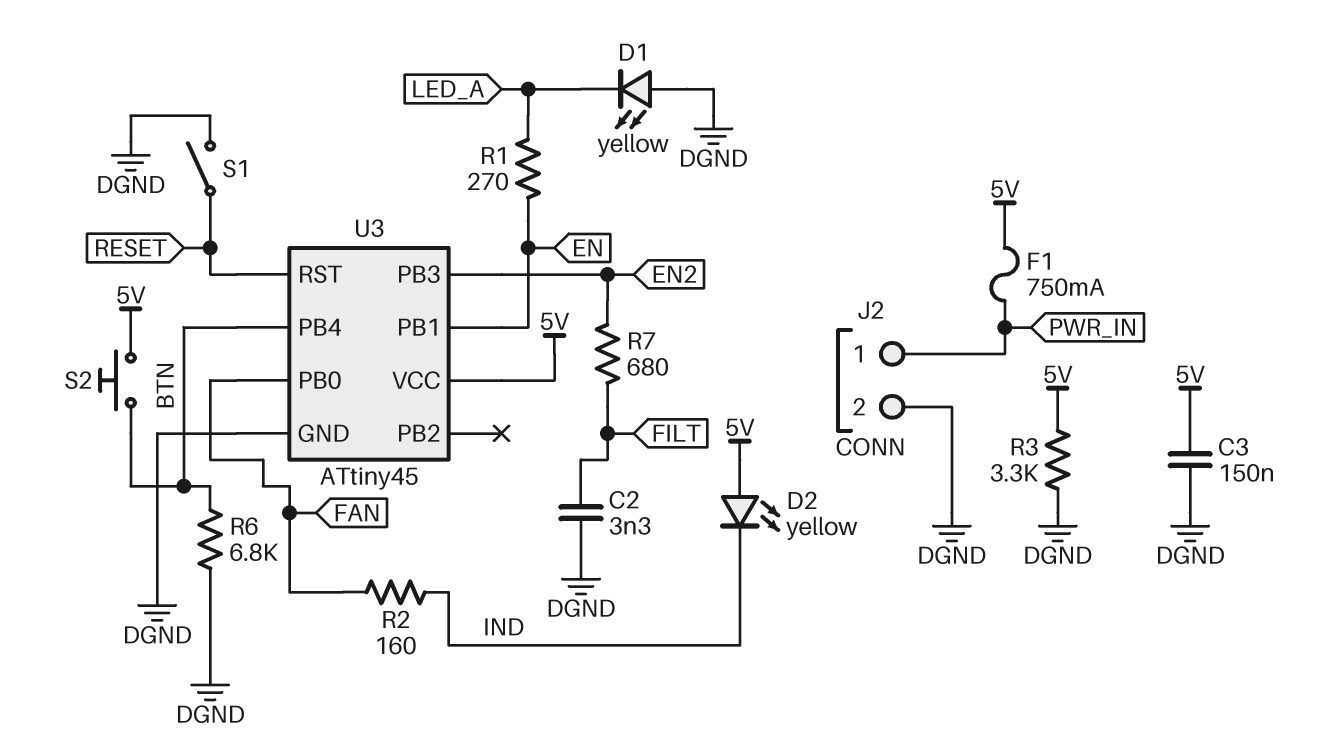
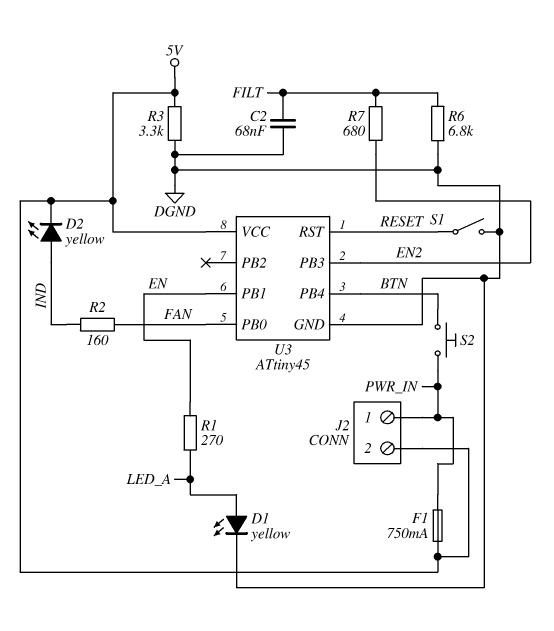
C2: 3.3nF (DGND, FILT) -> 68nF (DGND, FILT)
C3: 150nF (5V, DGND) -> none
D1: LED yellow (A DGND, K LED_A) -> LED yellow (A LED_A, K DGND)
D2: LED yellow (A 5V, K IND) -> LED yellow (A IND, K 5V)
J2 pin 2: DGND -> 5V
R6: 6.8k (BTN, DGND) -> 6.8k (DGND, FILT)
S2: button (5V, BTN) -> button (BTN, PWR_IN)

